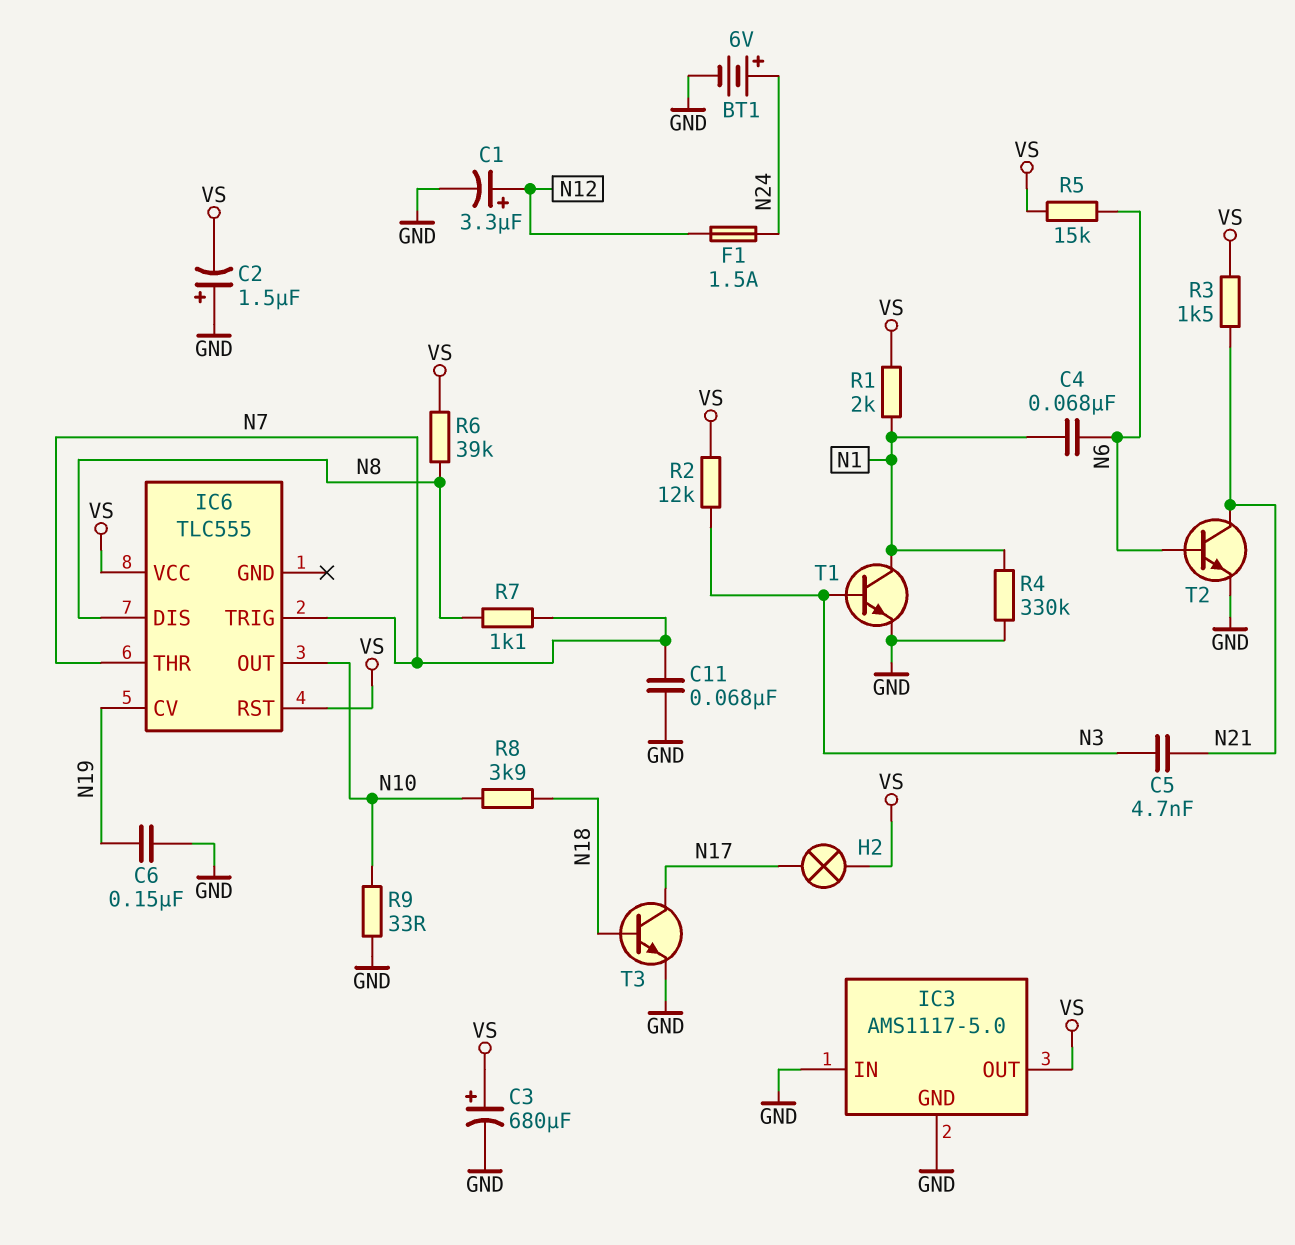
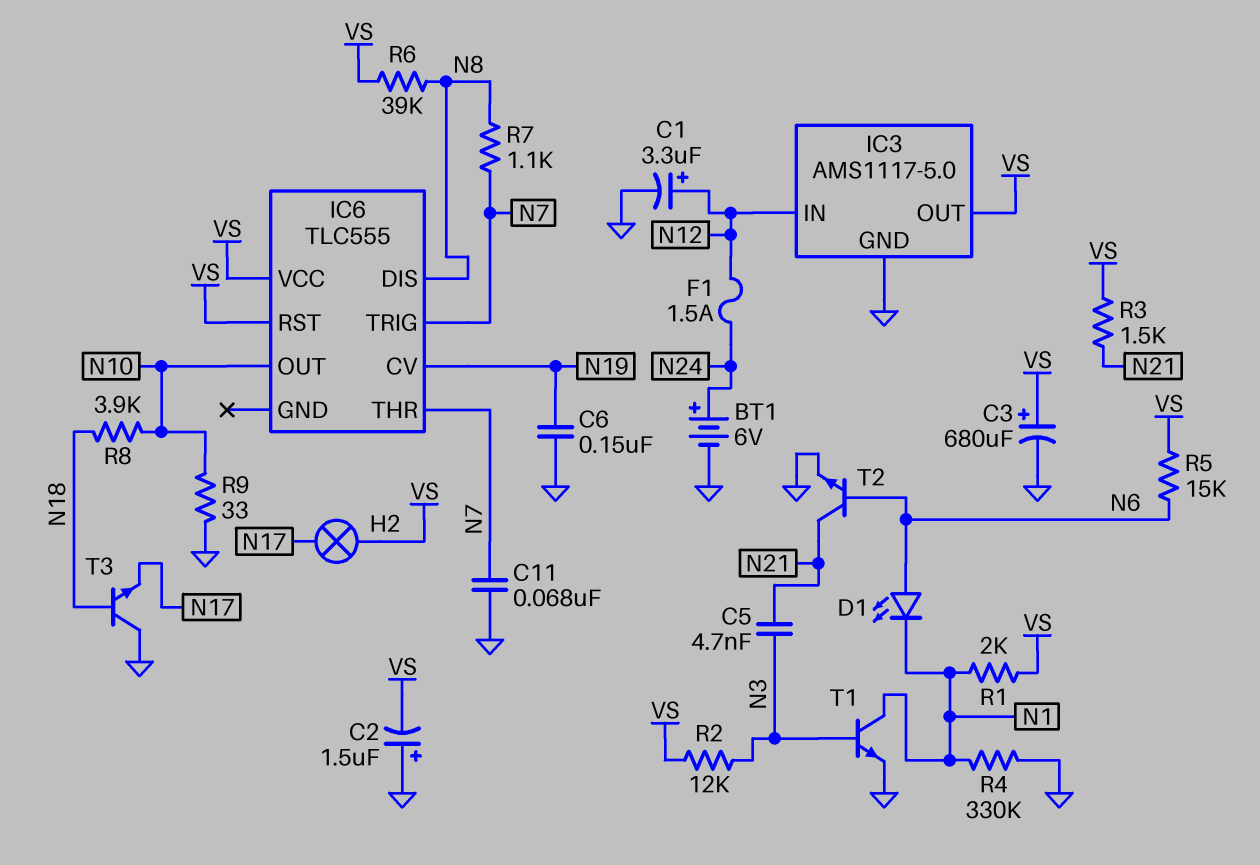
C4: 68nF (N1, N6) -> none
D1: none -> LED (A N6, K N1)
IC3 pin IN: GND -> N12
T3: NPN (B N18, C N17, E GND) -> NPN (B N18, C GND, E N17)

